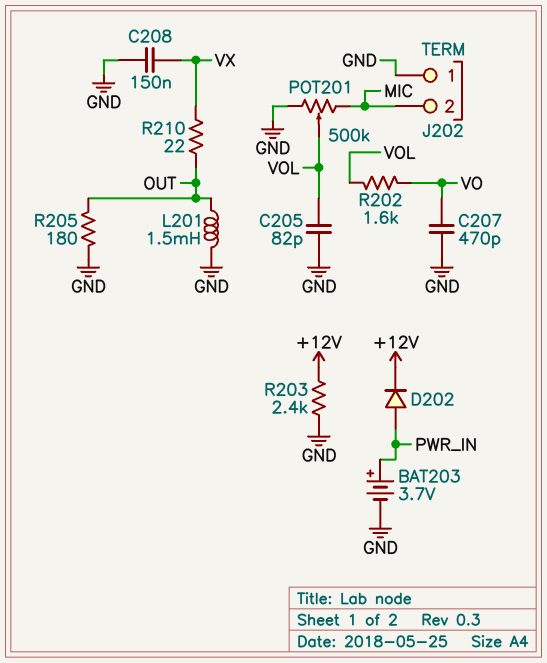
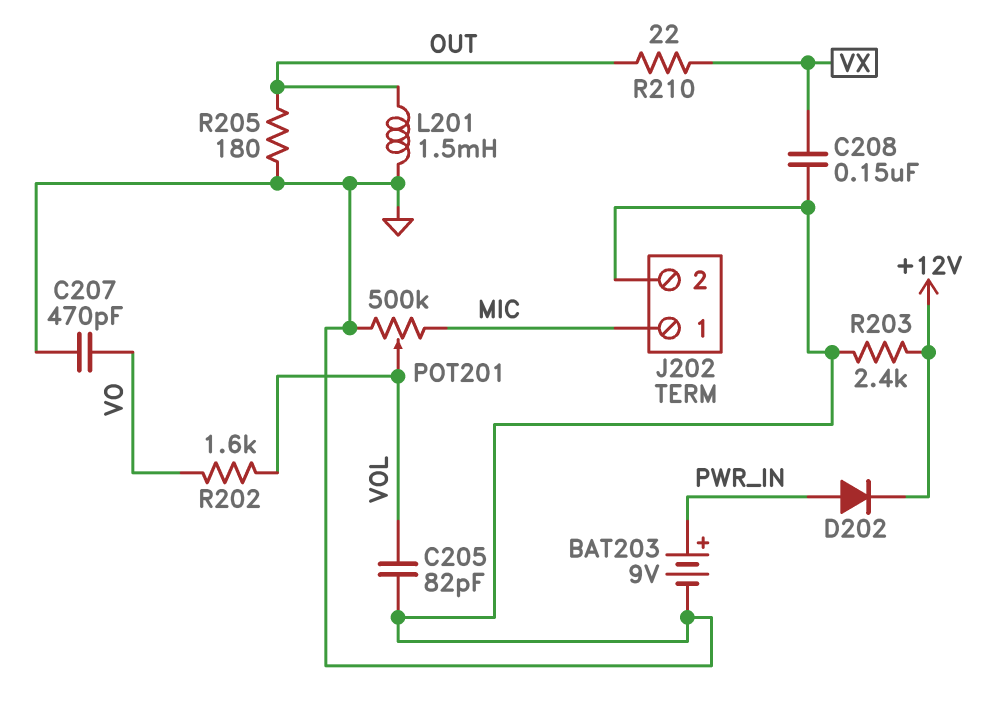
BAT203: 3.7V (plus PWR_IN, minus GND) -> 9V (plus PWR_IN, minus GND)
J202 pin 1: GND -> MIC
J202 pin 2: MIC -> GND

